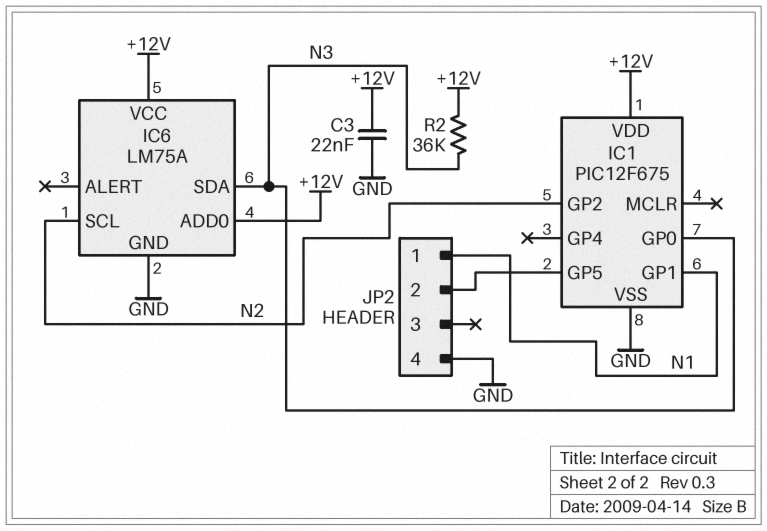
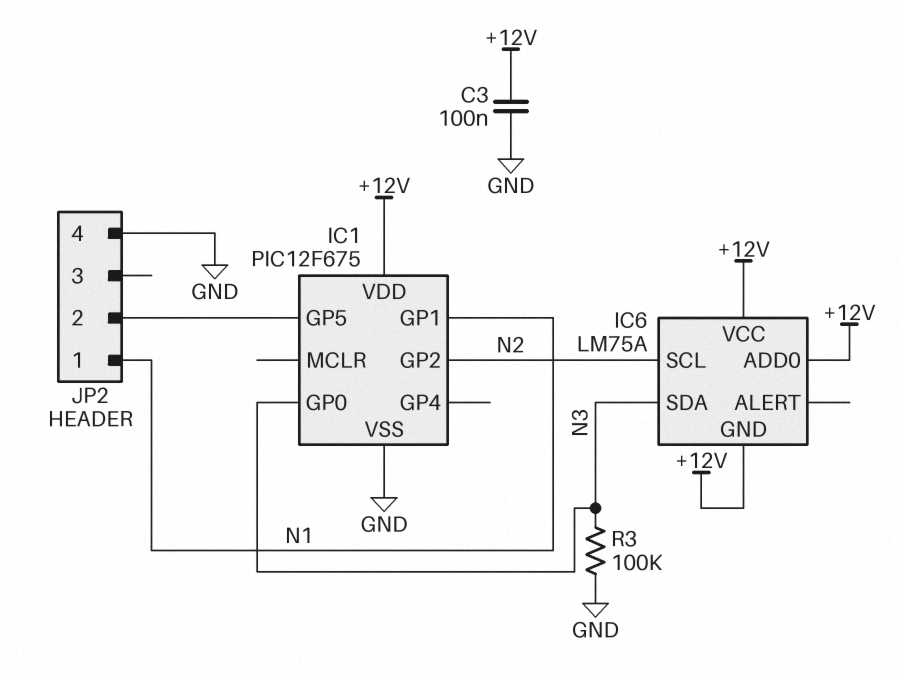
C3: 22nF (+12V, GND) -> 100nF (+12V, GND)
IC6 pin GND: GND -> +12V
R2: 36k (+12V, N3) -> none
R3: none -> 100k (GND, N3)

